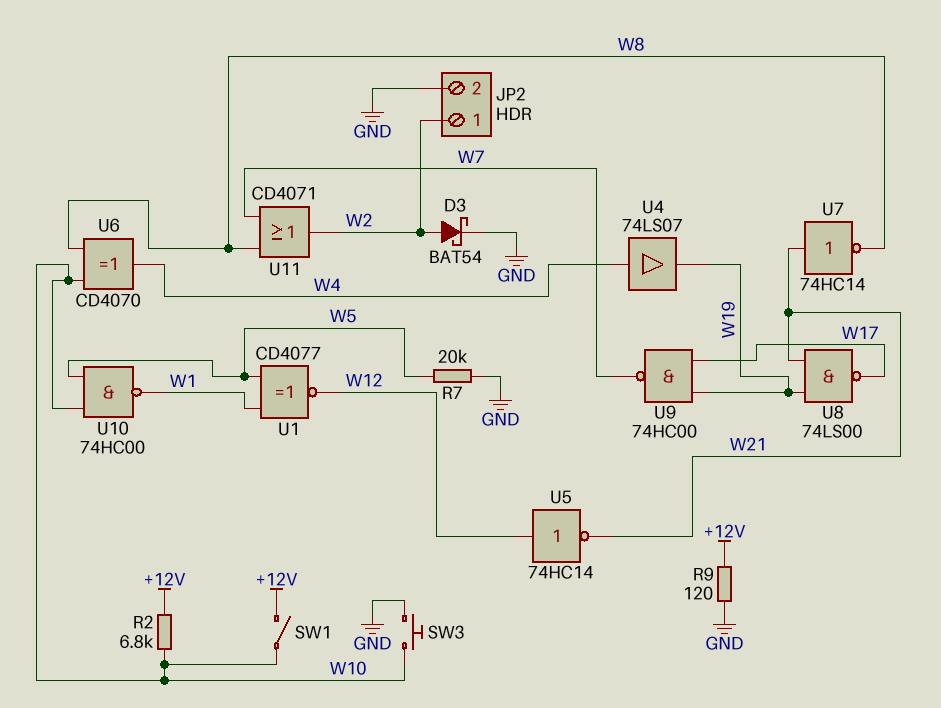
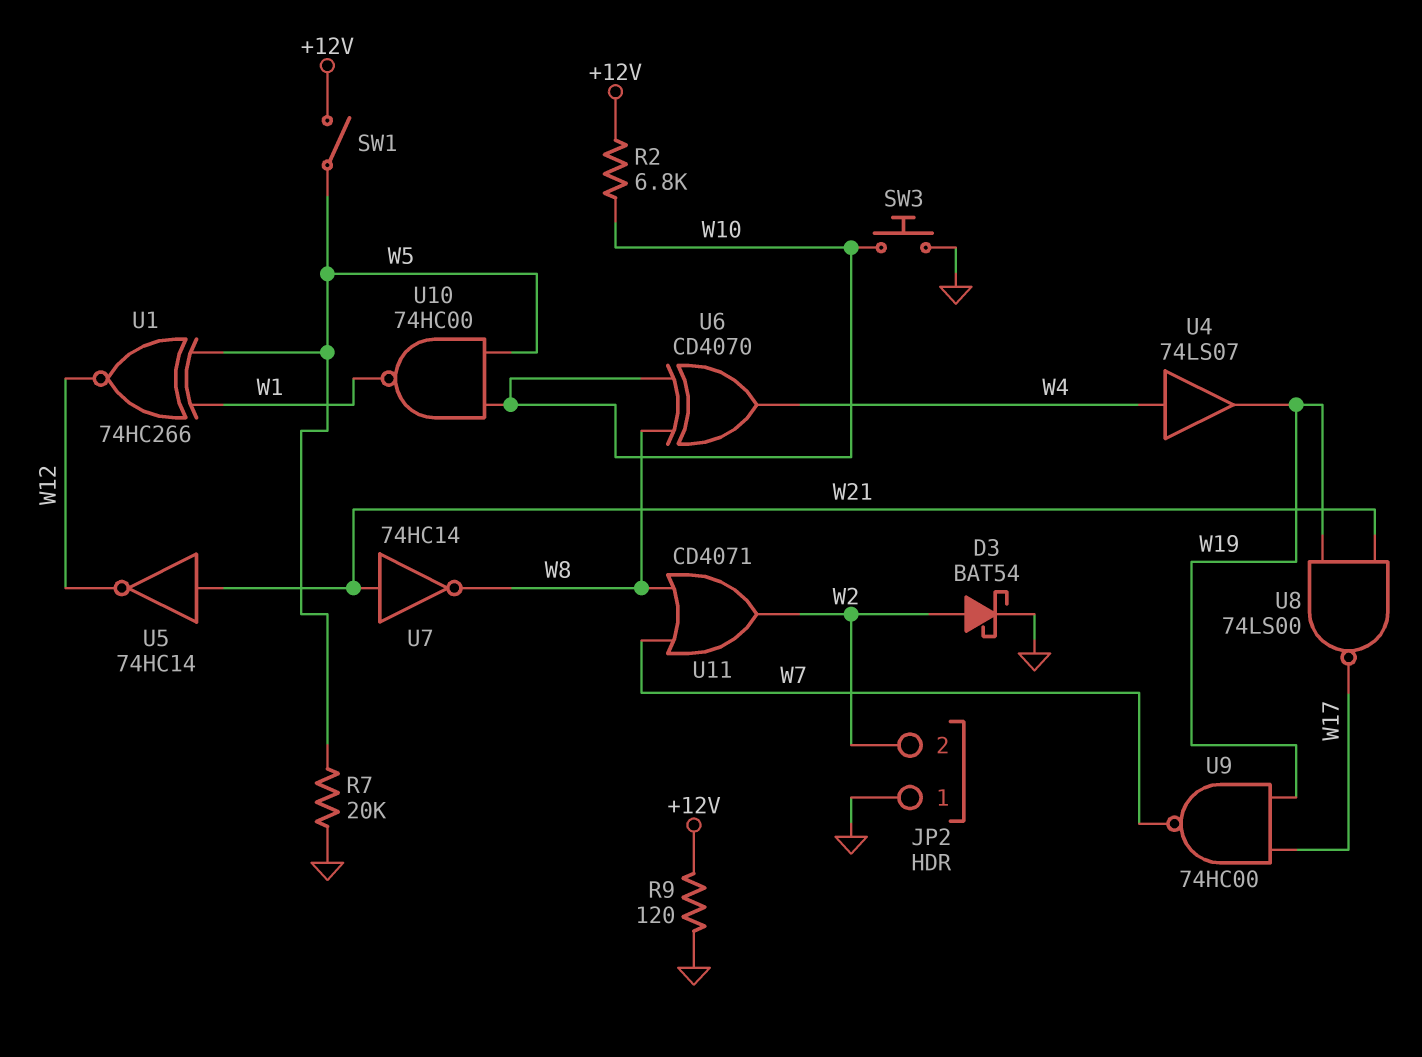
JP2 pin 1: W2 -> GND
JP2 pin 2: GND -> W2
SW1: switch (+12V, W10) -> switch (+12V, W5)
U1: XNOR CD4077 (in W1, in W5, out W12) -> XNOR 74HC266 (in W1, in W5, out W12)
U5: NOT 74HC14 (in W12, out W21) -> NOT 74HC14 (in W21, out W12)

